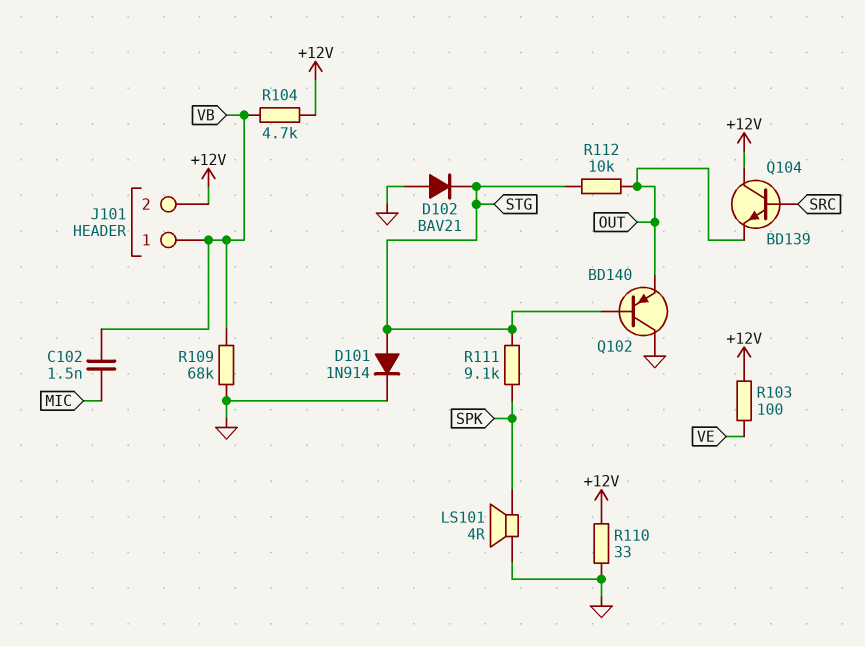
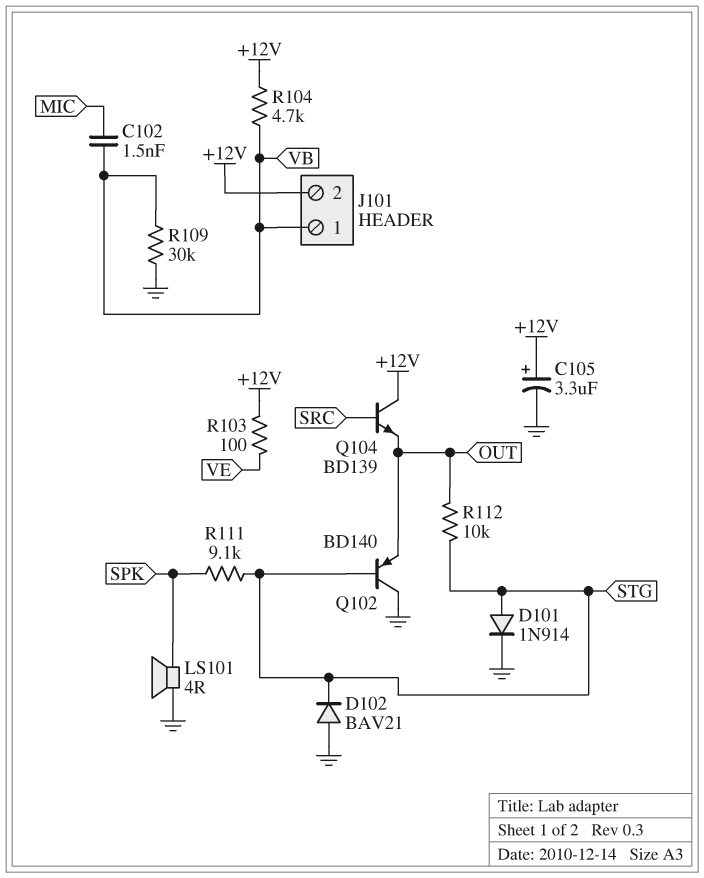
C105: none -> 3.3uF (plus +12V, minus GND)
R109: 68k (GND, VB) -> 30k (GND, VB)
R110: 33 (+12V, GND) -> none

